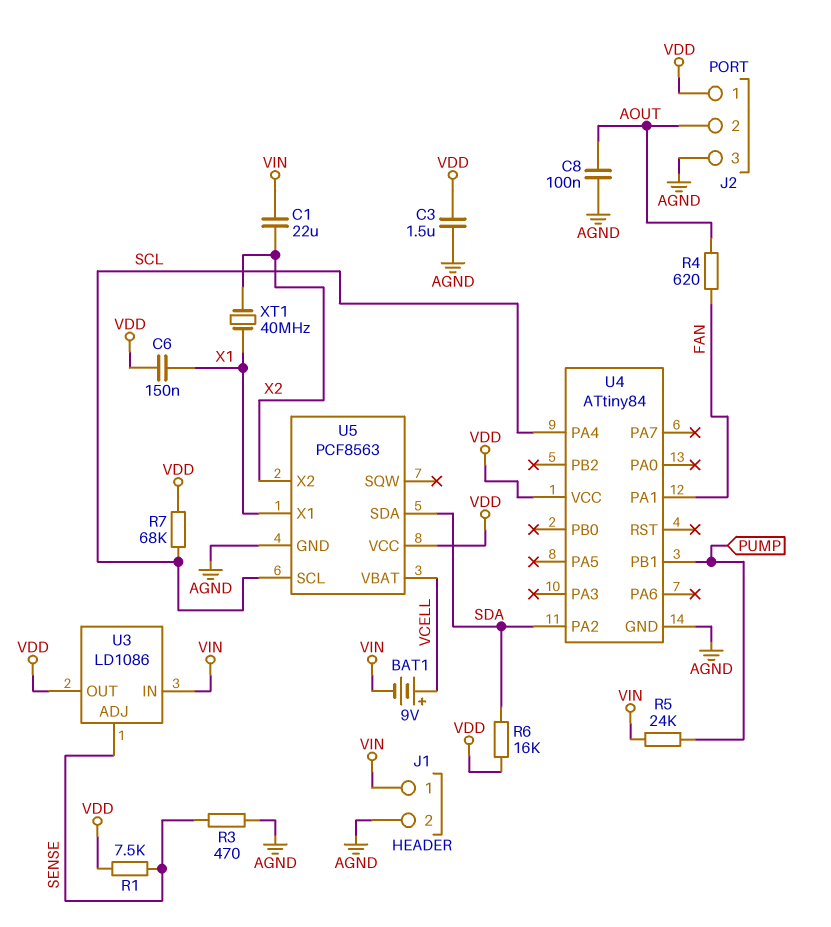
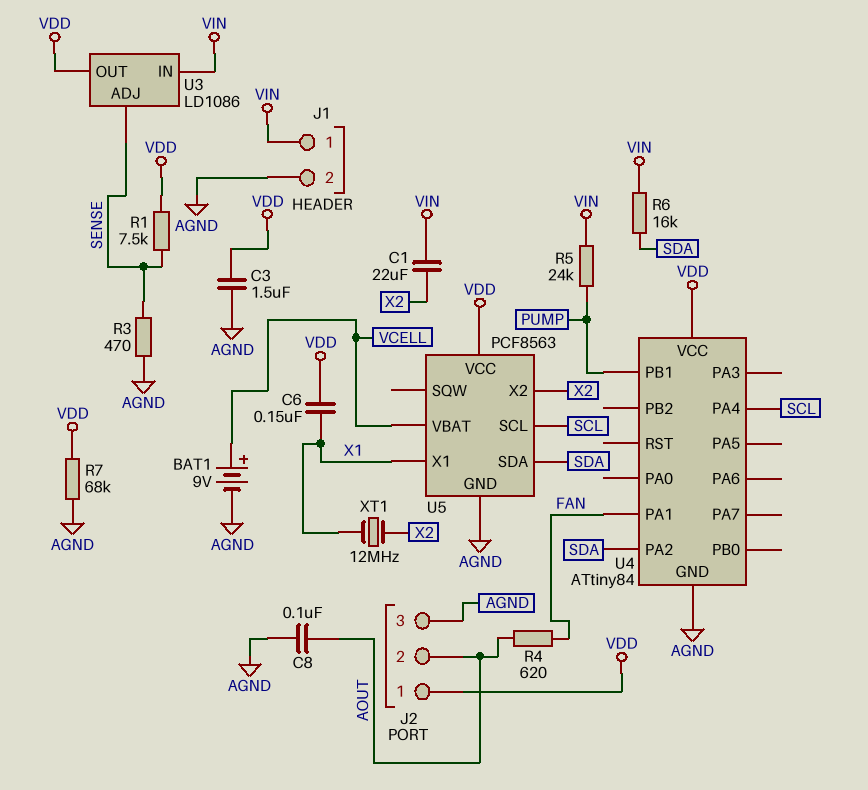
BAT1: 9V (plus VCELL, minus VIN) -> 9V (plus VCELL, minus AGND)
R6: 16k (SDA, VDD) -> 16k (SDA, VIN)
R7: 68k (SCL, VDD) -> 68k (AGND, VDD)
XT1: 40MHz (X1, X2) -> 12MHz (X1, X2)

